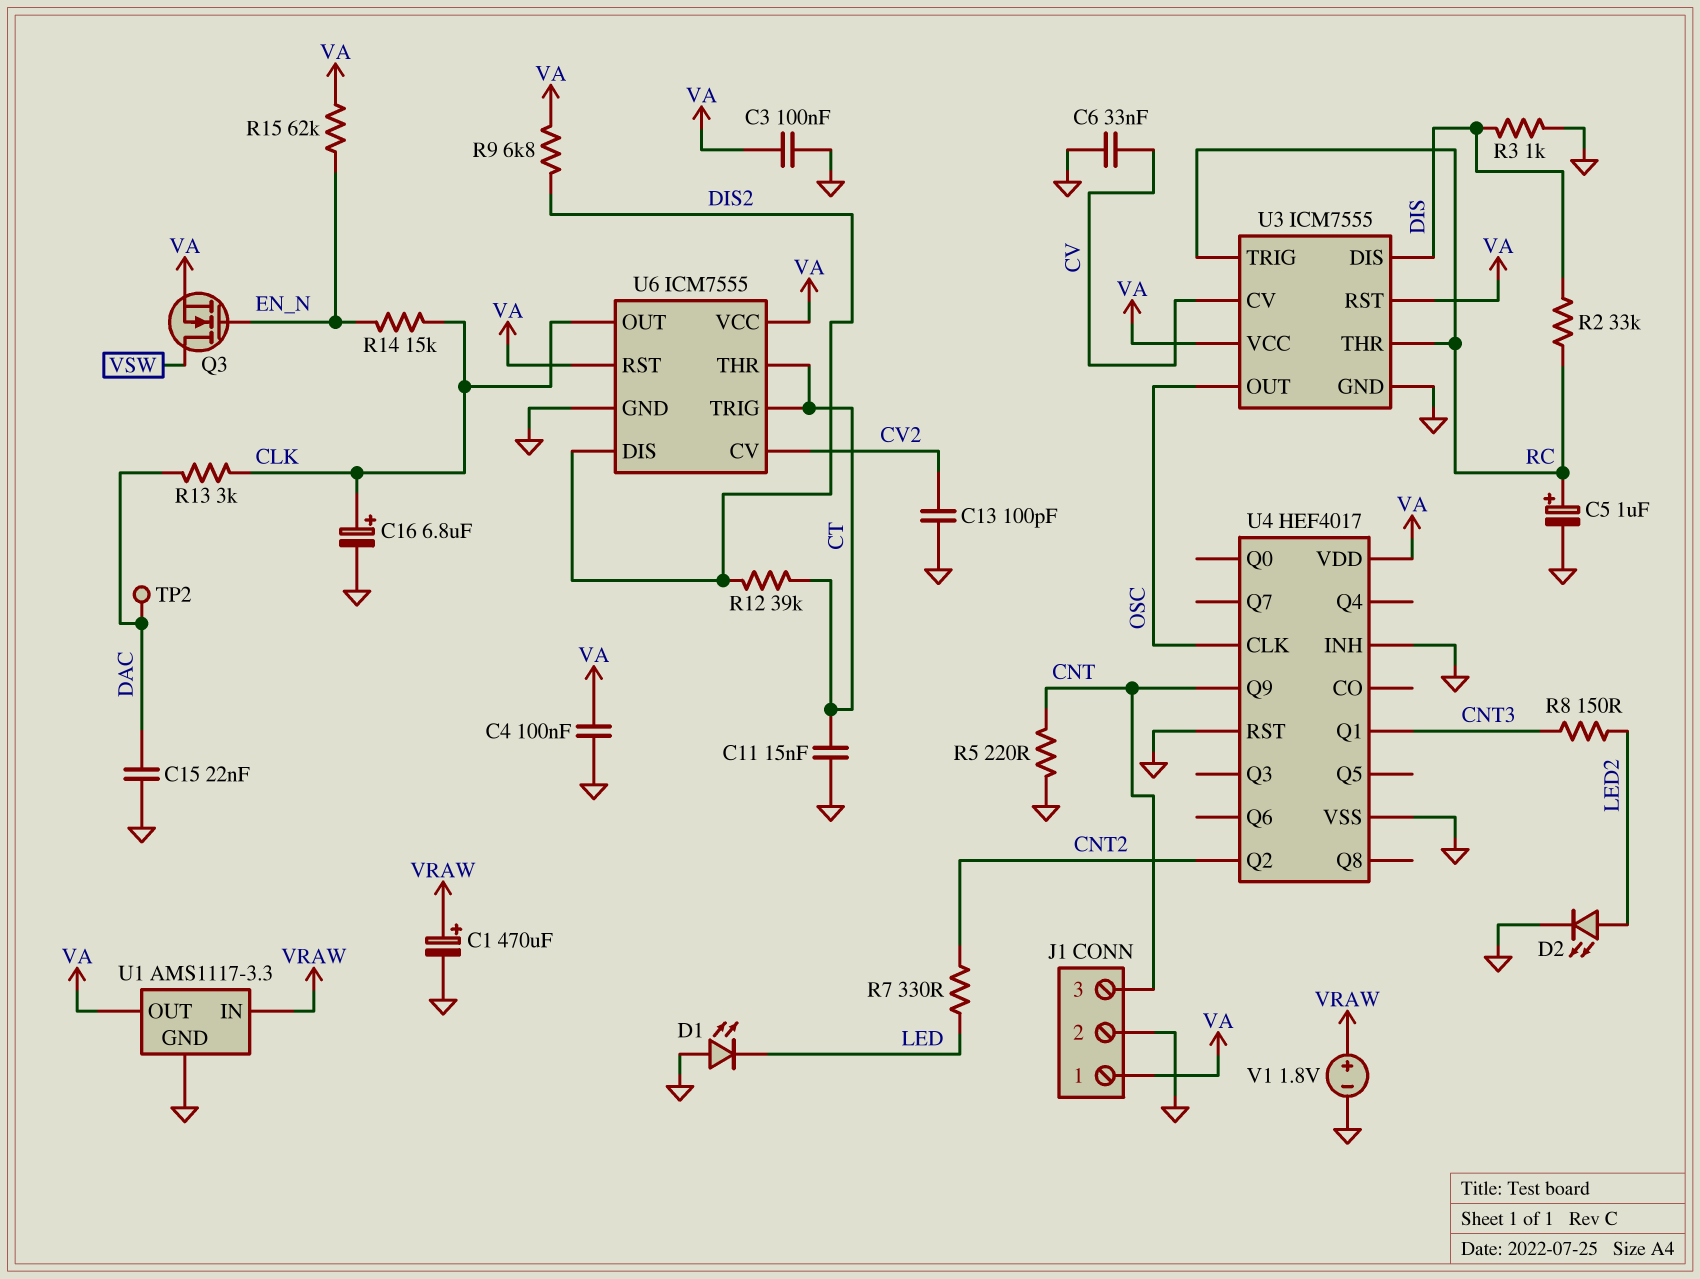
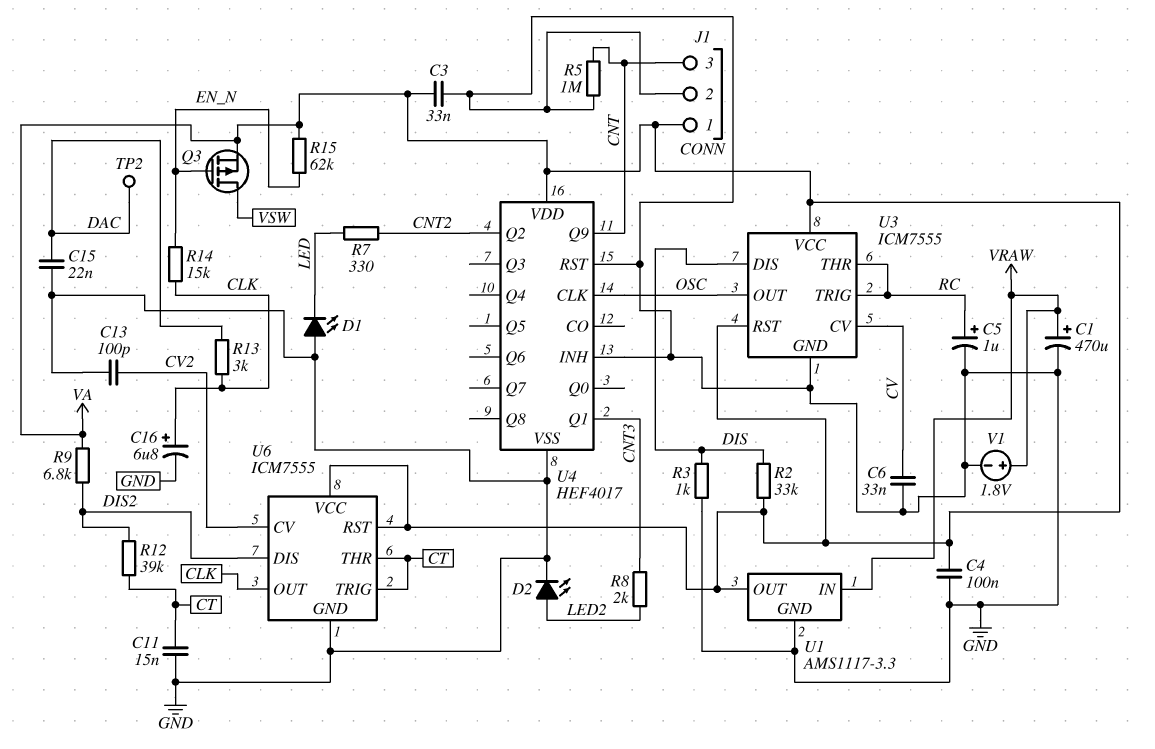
C3: 100nF (GND, VA) -> 33nF (GND, VA)
Q3: NMOS (G EN_N, D VSW, S VA) -> PMOS (G EN_N, D VSW, S VA)
R2: 33k (DIS, RC) -> 33k (DIS, VA)
R5: 220 (CNT, GND) -> 1M (CNT, GND)
R8: 150 (CNT3, LED2) -> 2k (CNT3, LED2)

